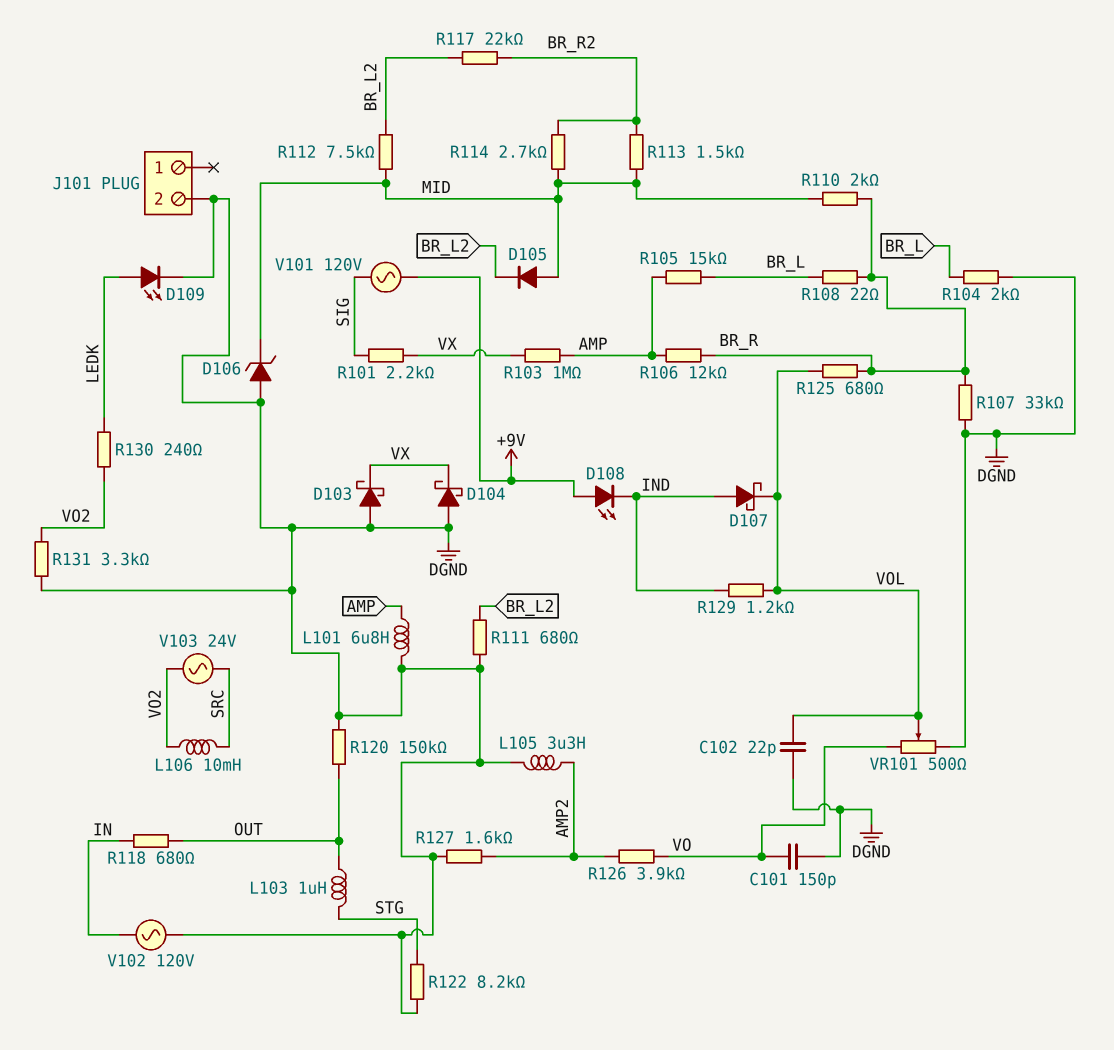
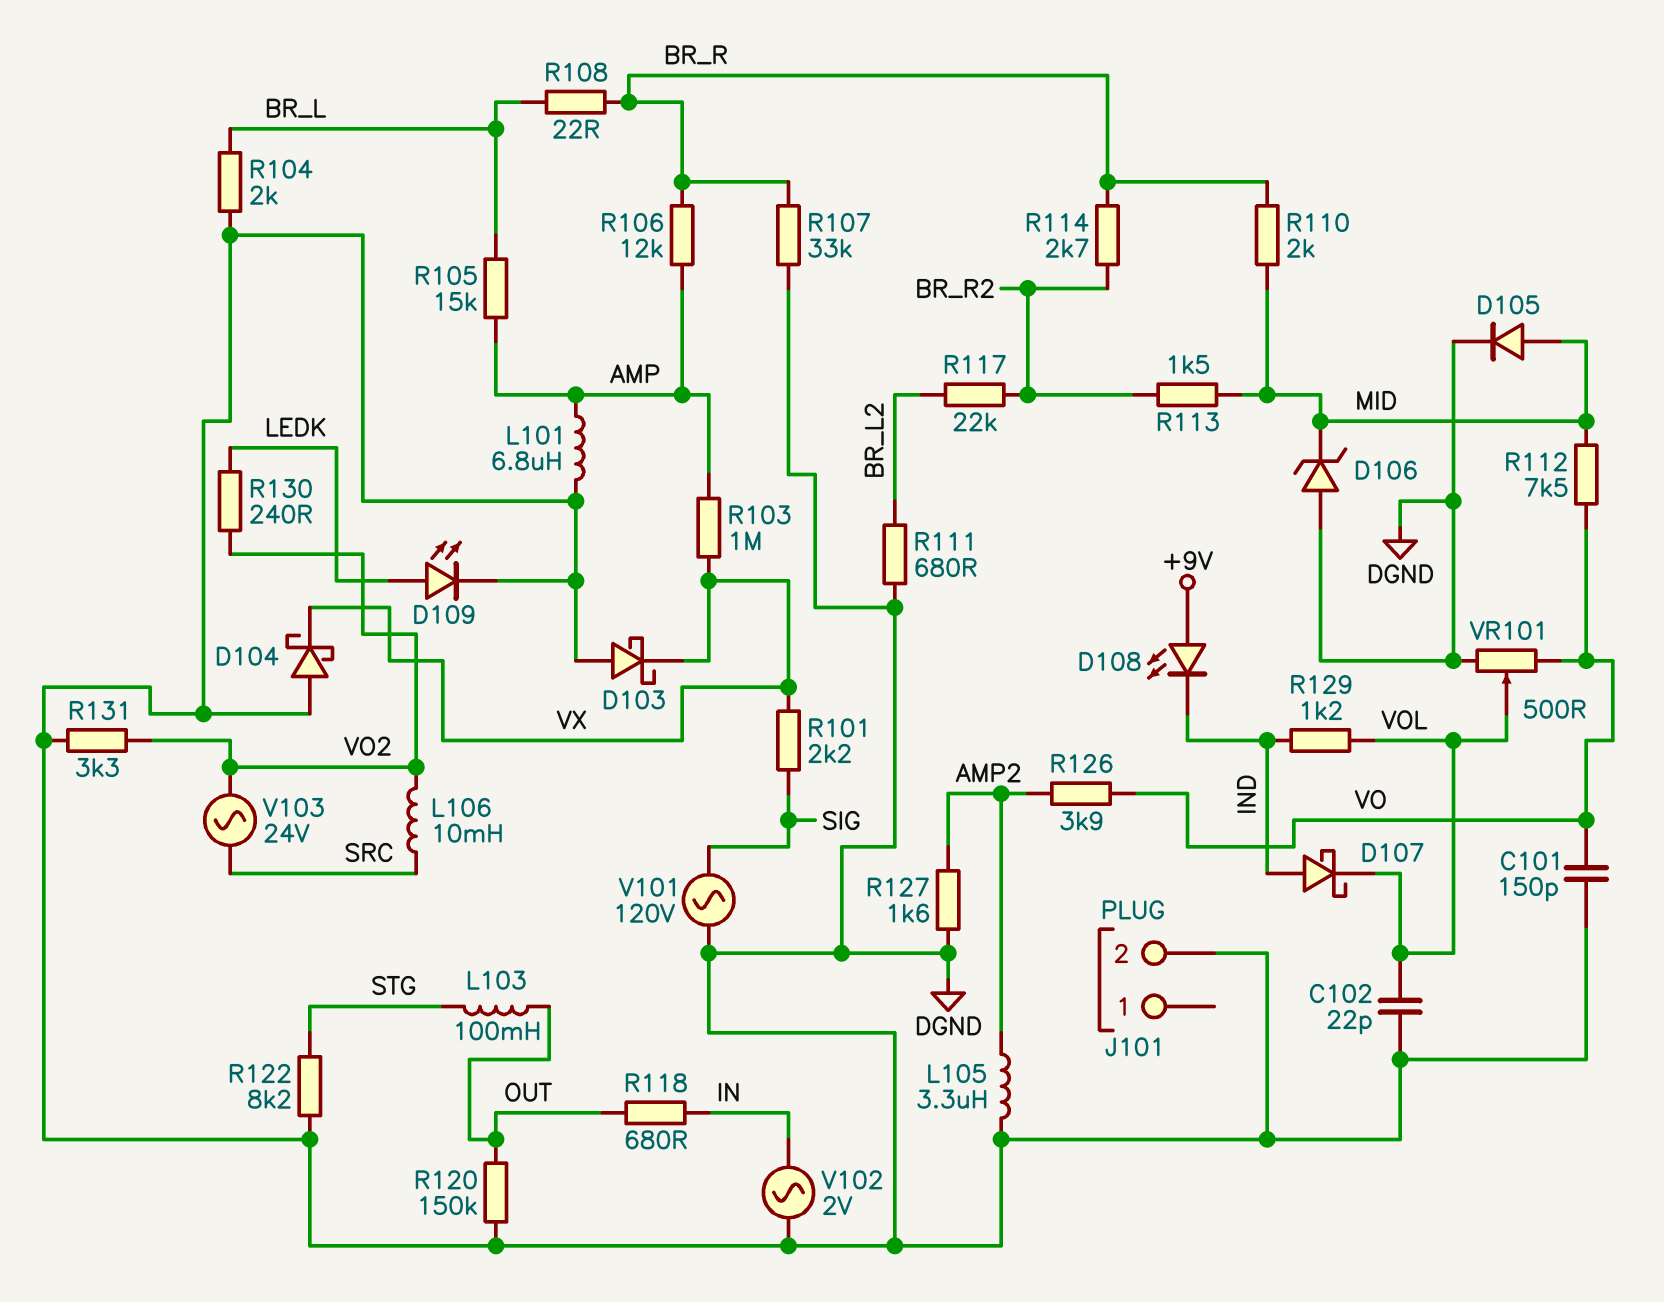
D105: diode (A MID, K BR_L2) -> diode (A MID, K DGND)
L103: 1uH (OUT, STG) -> 100mH (OUT, STG)
R112: 7.5k (BR_L2, MID) -> 7.5k (MID, VO)
R114: 2.7k (BR_R2, MID) -> 2.7k (BR_R, BR_R2)
R125: 680 (BR_R, VOL) -> none
V101: AC 120V (+9V, SIG) -> AC 120V (DGND, SIG)
V102: AC 120V (DGND, IN) -> AC 2V (DGND, IN)

